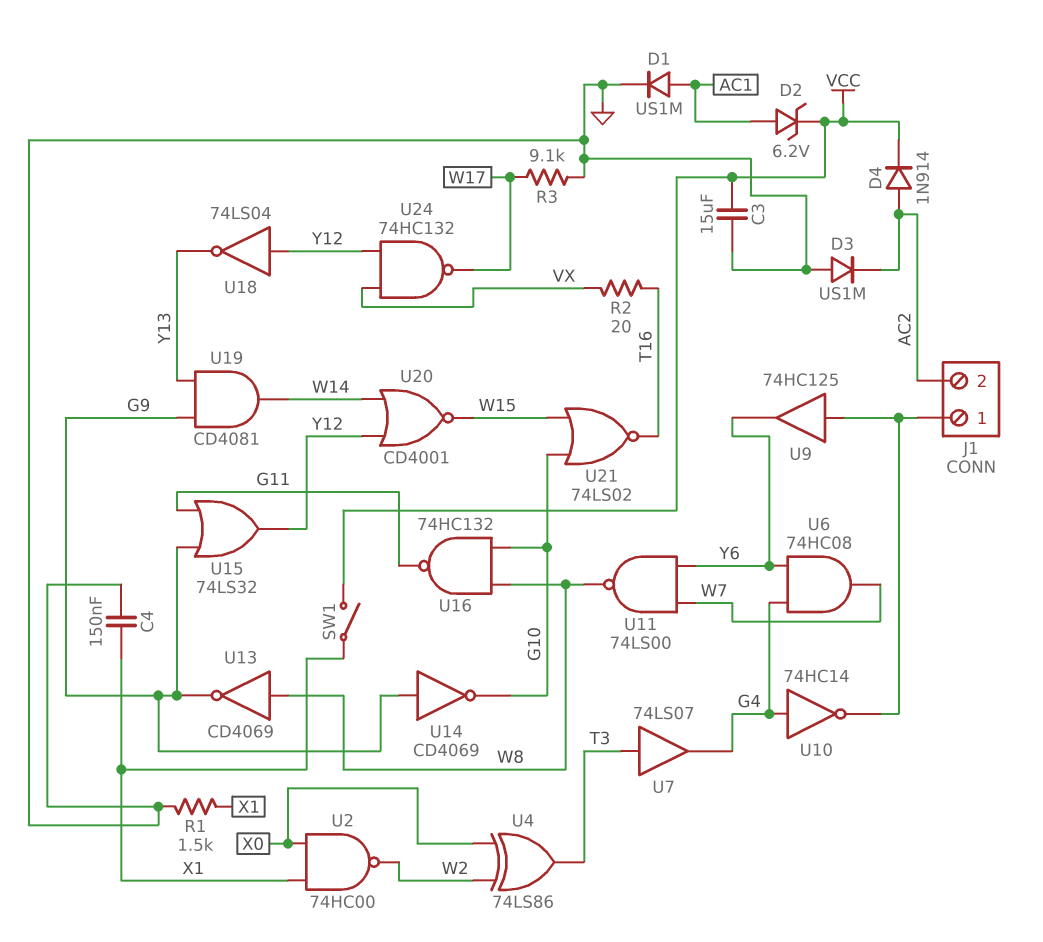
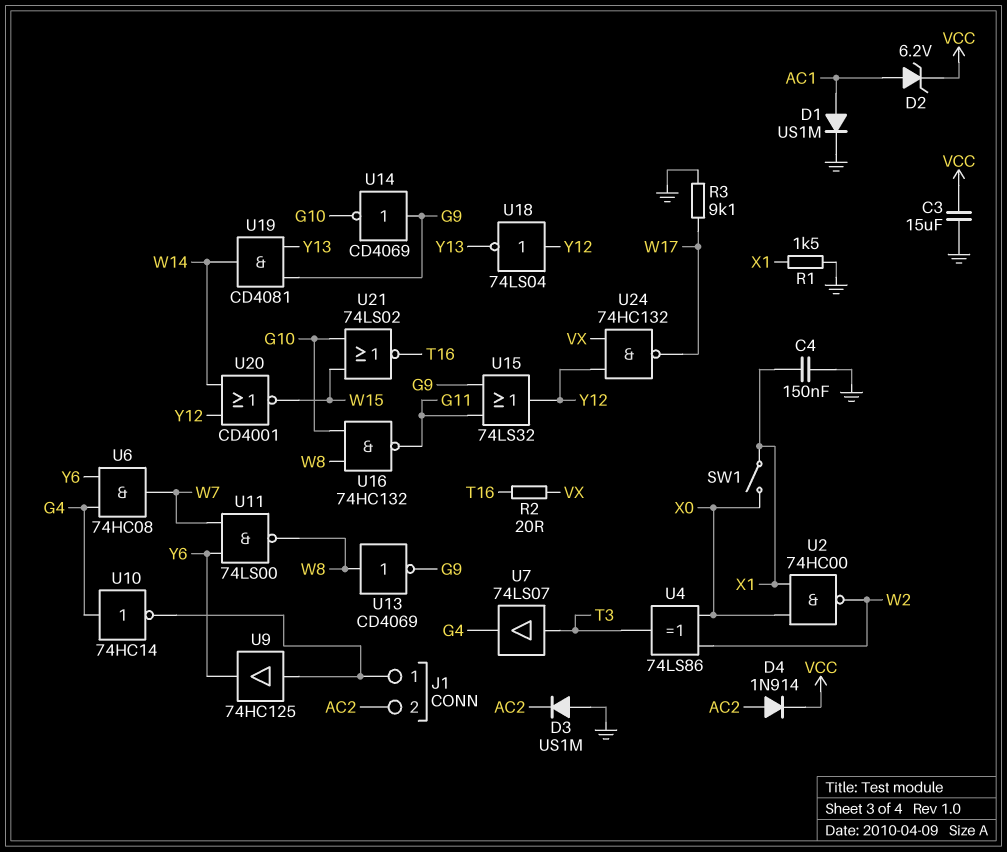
SW1: switch (VCC, X1) -> switch (X0, X1)

